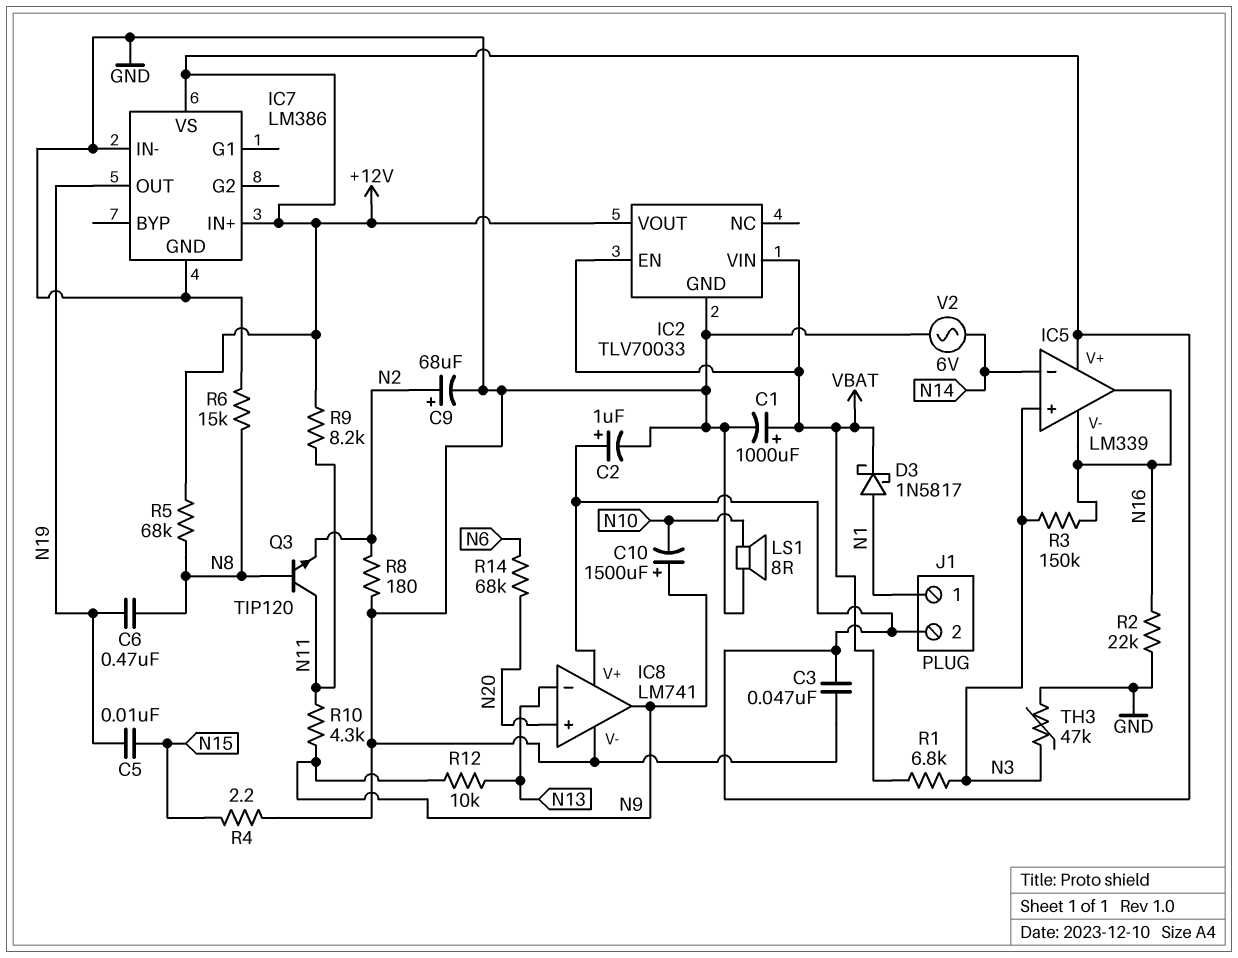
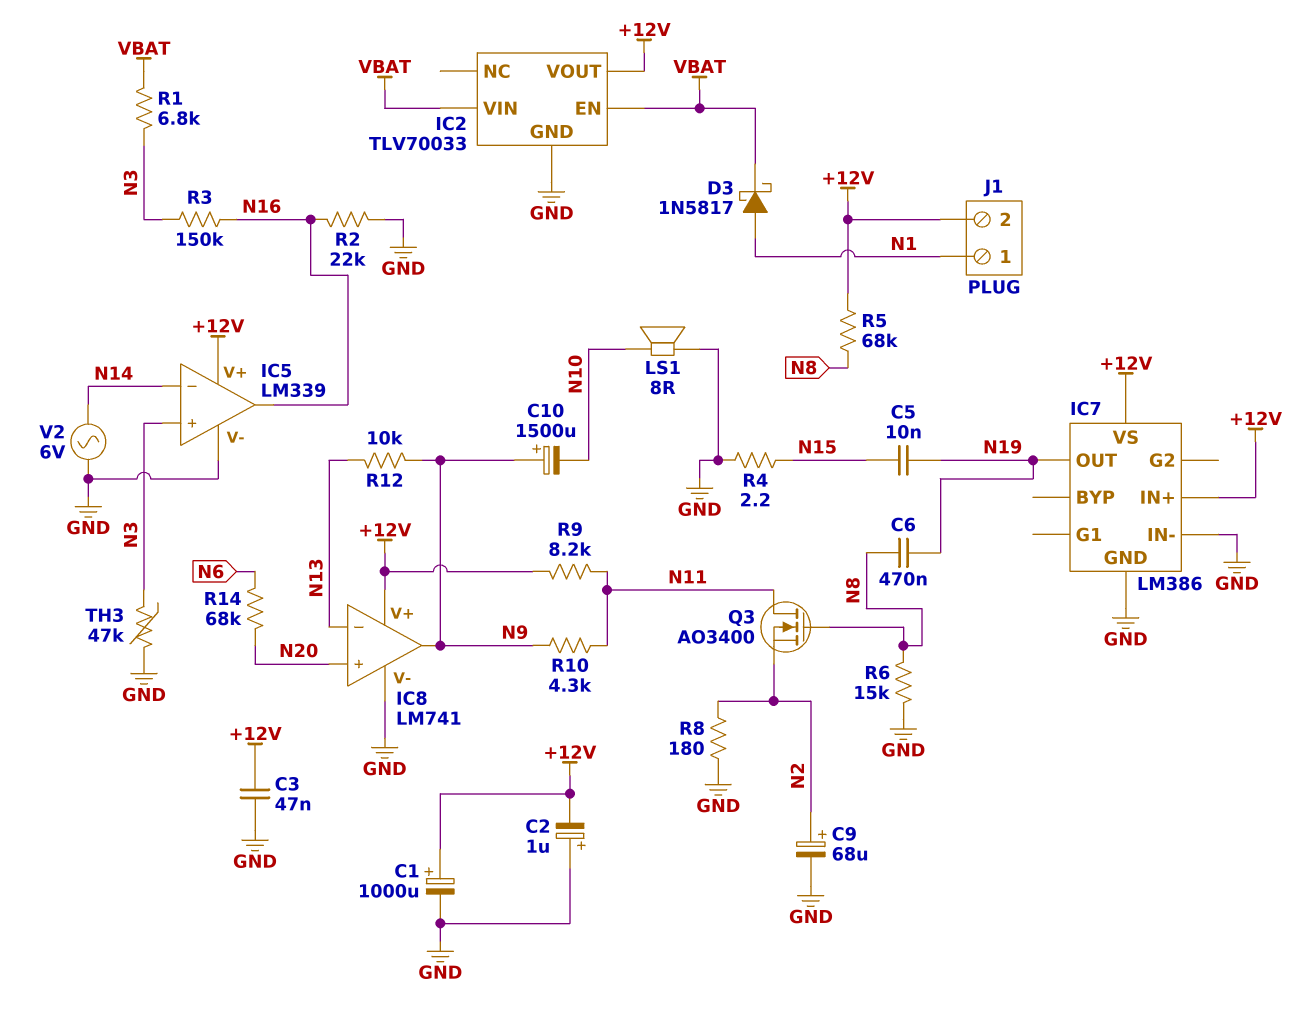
C1: 1000uF (plus VBAT, minus GND) -> 1000uF (plus +12V, minus GND)
C2: 1uF (plus +12V, minus GND) -> 1uF (plus GND, minus +12V)
IC5 pin V-: N16 -> GND
Q3: NPN TIP120 (B N8, C N11, E N2) -> NMOS AO3400 (G N8, D N11, S N2)

